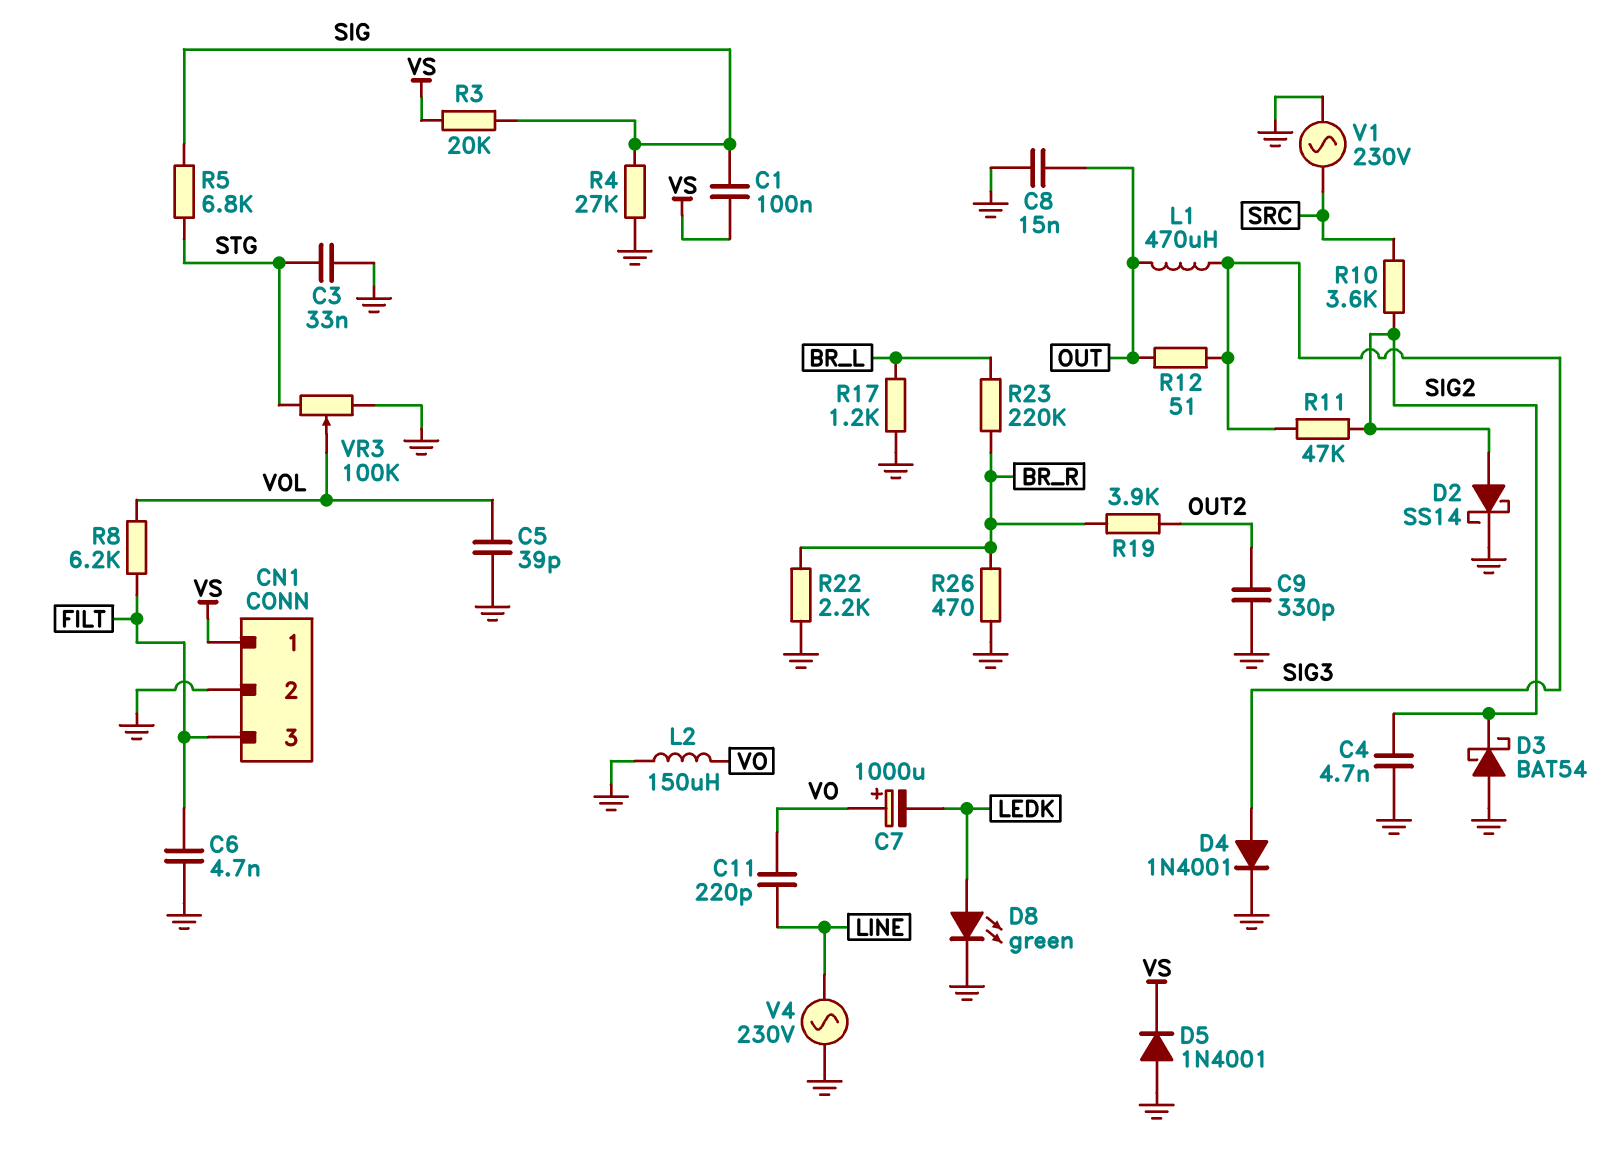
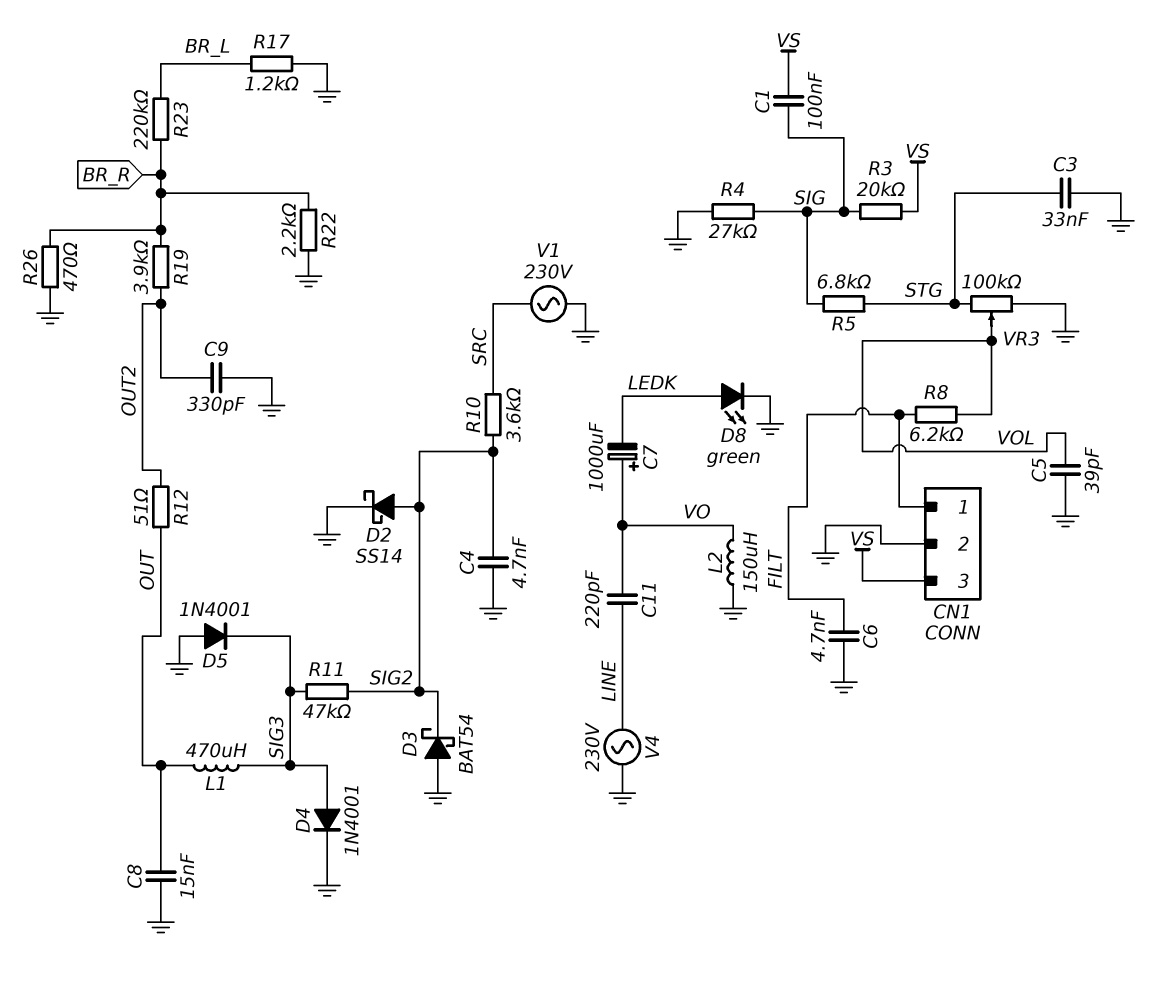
CN1 pin 1: VS -> FILT
CN1 pin 3: FILT -> VS
D5: diode 1N4001 (A GND, K VS) -> diode 1N4001 (A GND, K SIG3)
R12: 51 (OUT, SIG3) -> 51 (OUT, OUT2)

